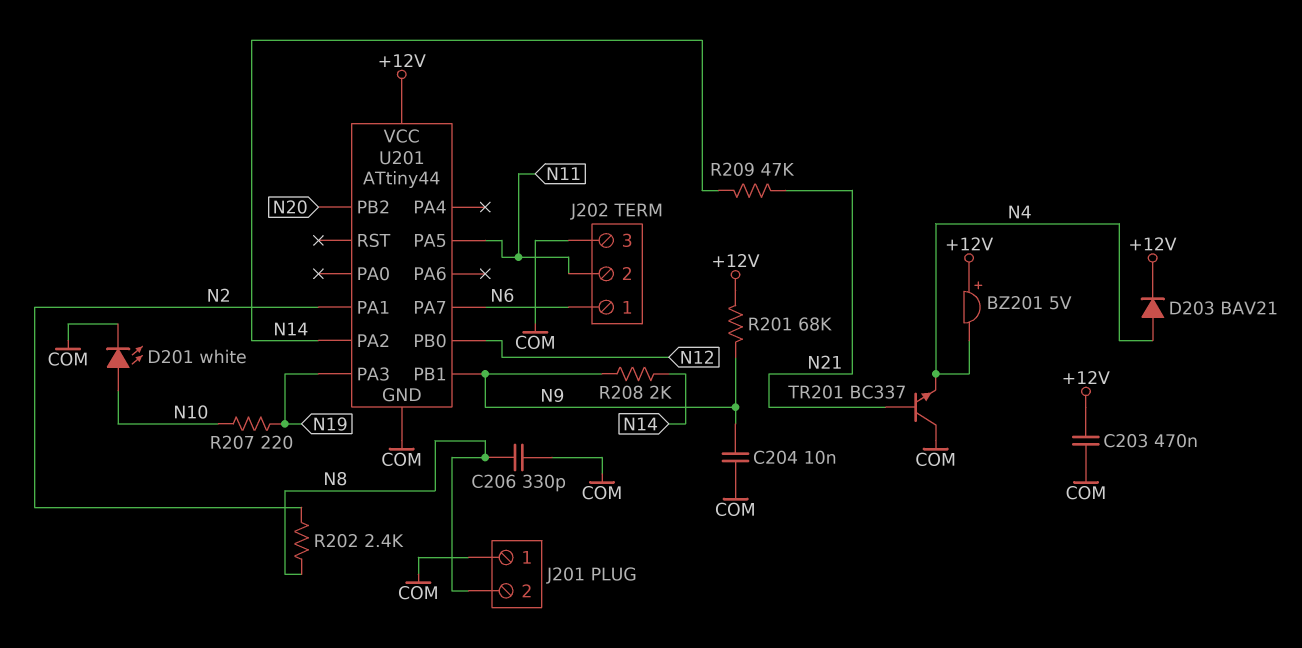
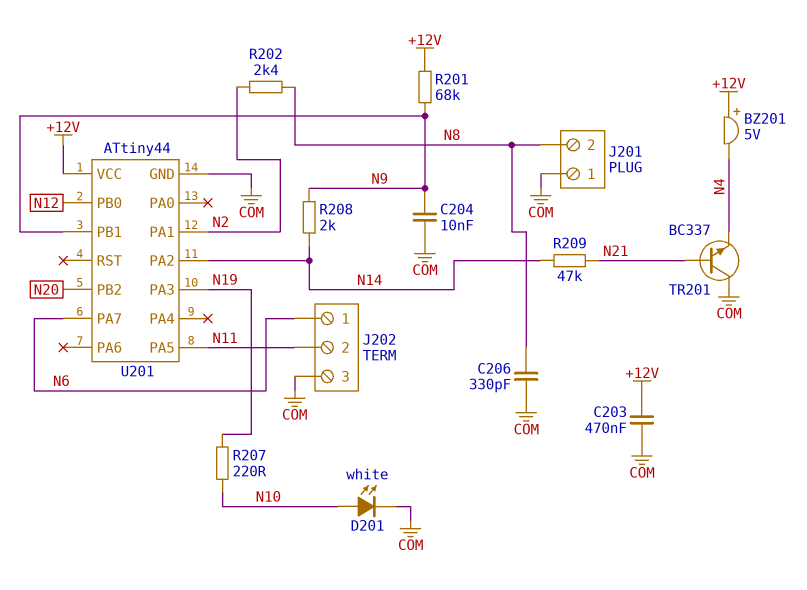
D203: diode BAV21 (A N4, K +12V) -> none

